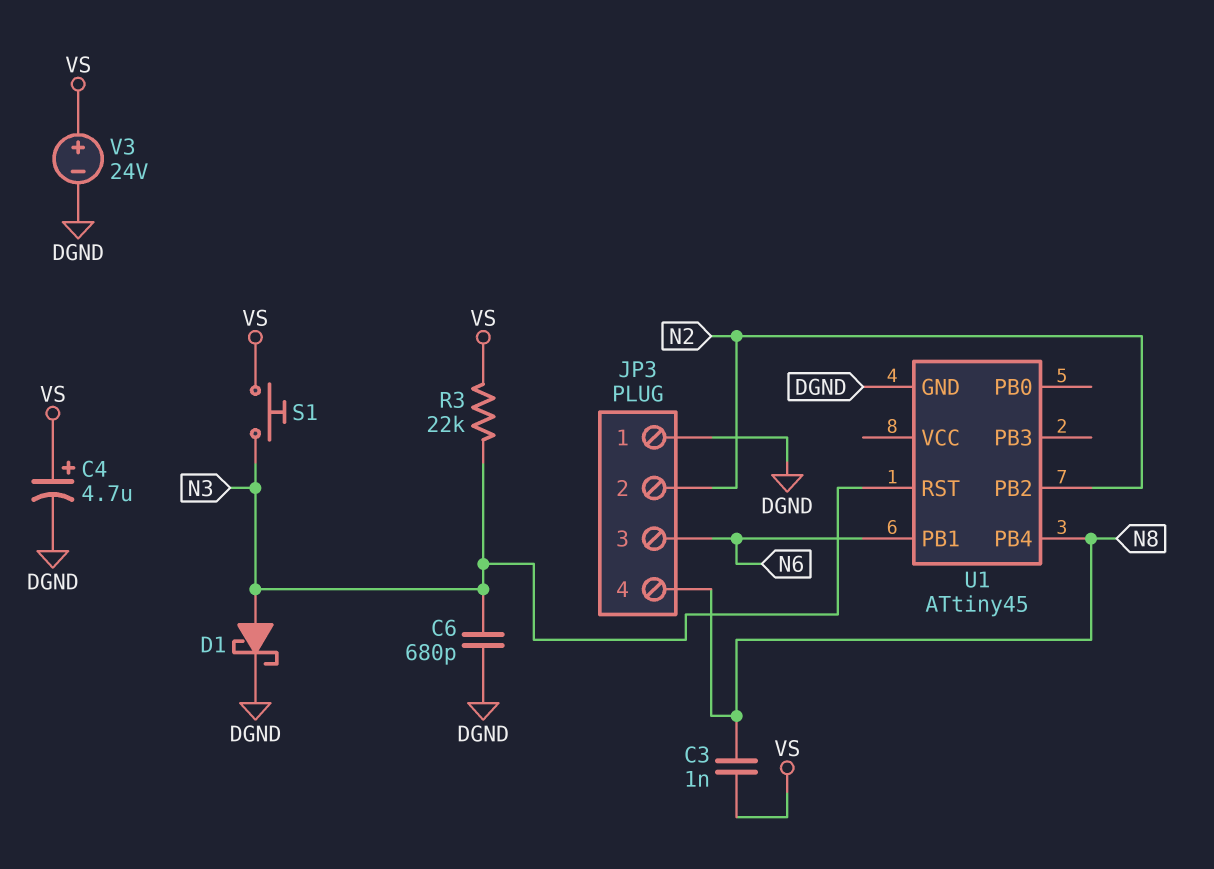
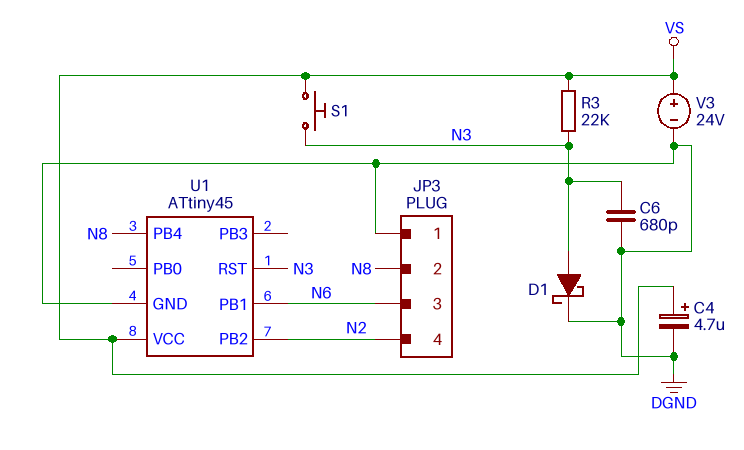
C3: 1nF (N8, VS) -> none
JP3 pin 2: N2 -> N8
JP3 pin 4: N8 -> N2
U1 pin VCC: none -> VS

